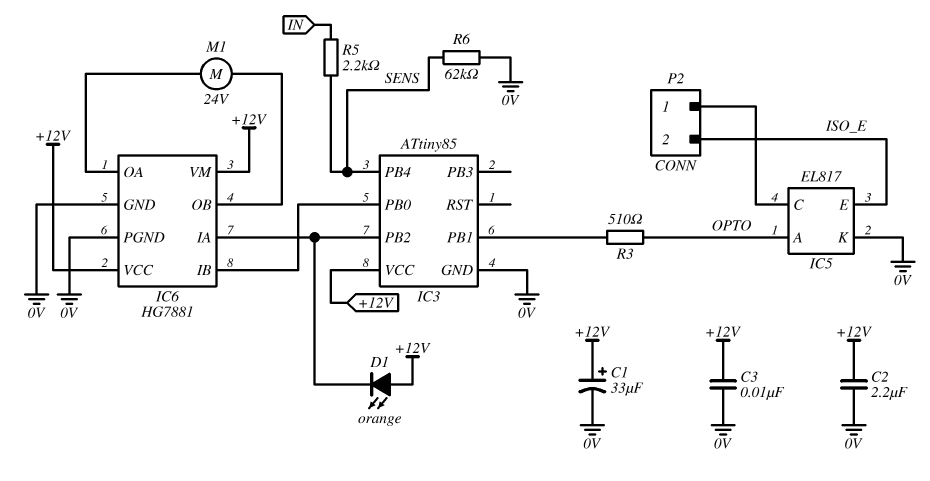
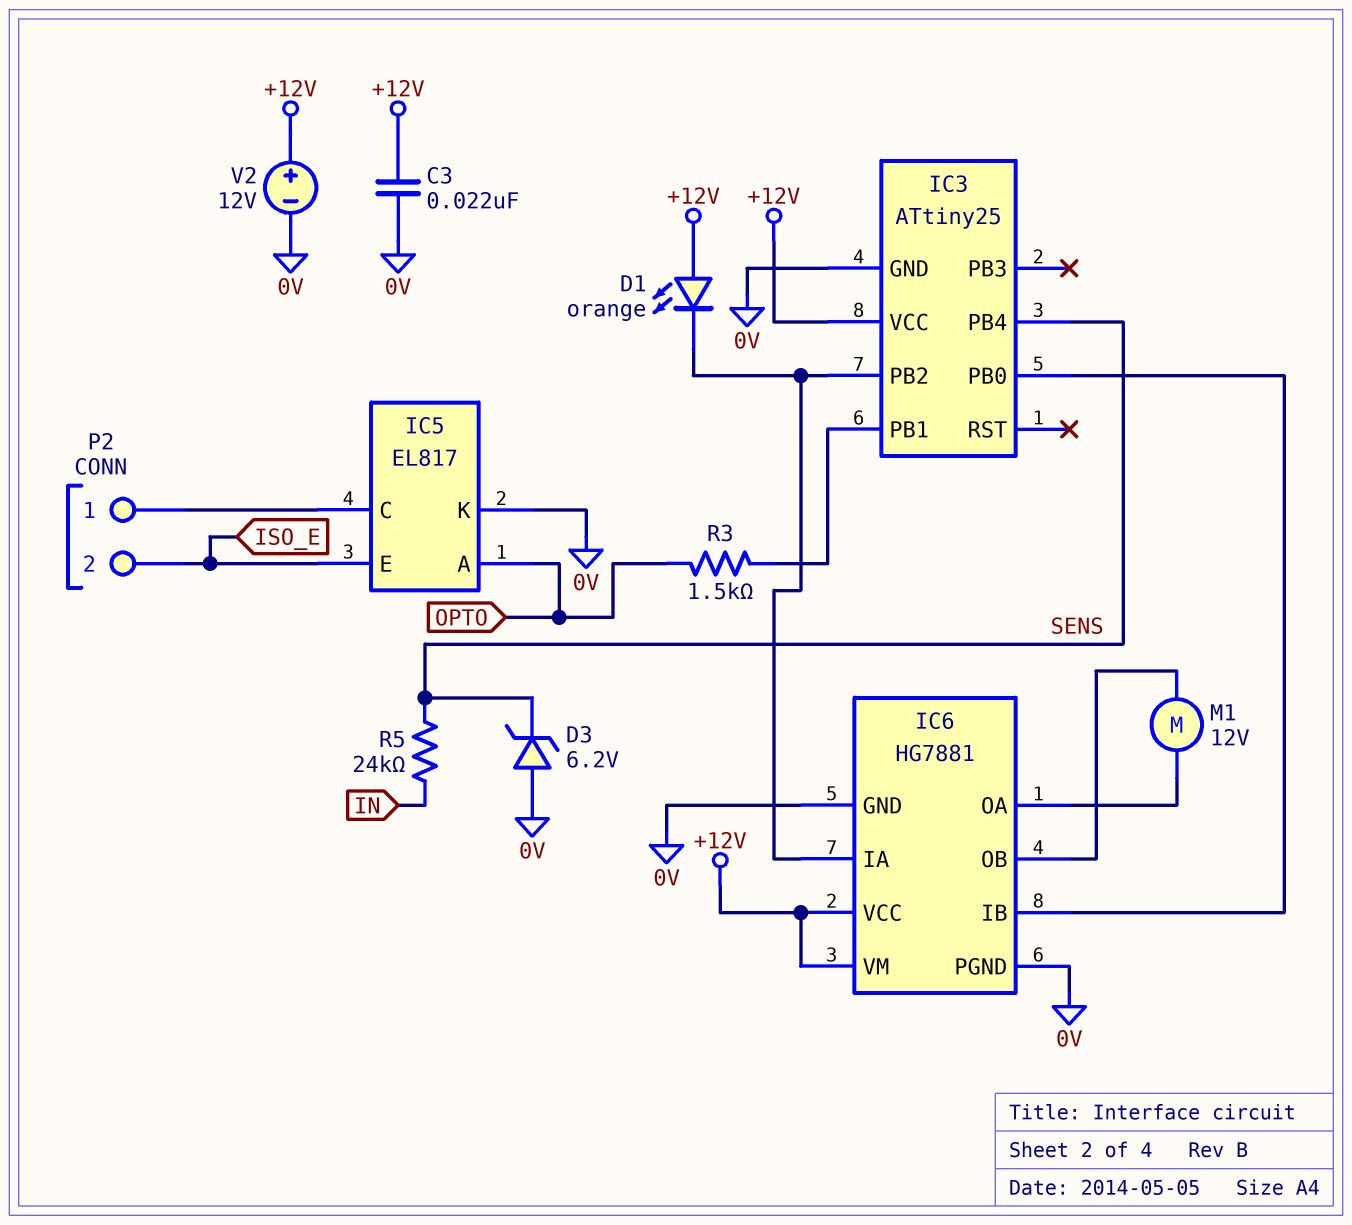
C1: 33uF (plus +12V, minus 0V) -> none
C2: 2.2uF (+12V, 0V) -> none
C3: 10nF (+12V, 0V) -> 22nF (+12V, 0V)
D3: none -> zener 6.2V (A 0V, K SENS)
IC3: ATtiny85 -> ATtiny25
M1: motor 24V (IC6/OA, IC6/OB) -> motor 12V (IC6/OA, IC6/OB)
R3: 510 (IC3/PB1, OPTO) -> 1.5k (IC3/PB1, OPTO)
R5: 2.2k (IN, SENS) -> 24k (IN, SENS)
R6: 62k (0V, SENS) -> none
V2: none -> 12V (plus +12V, minus 0V)

